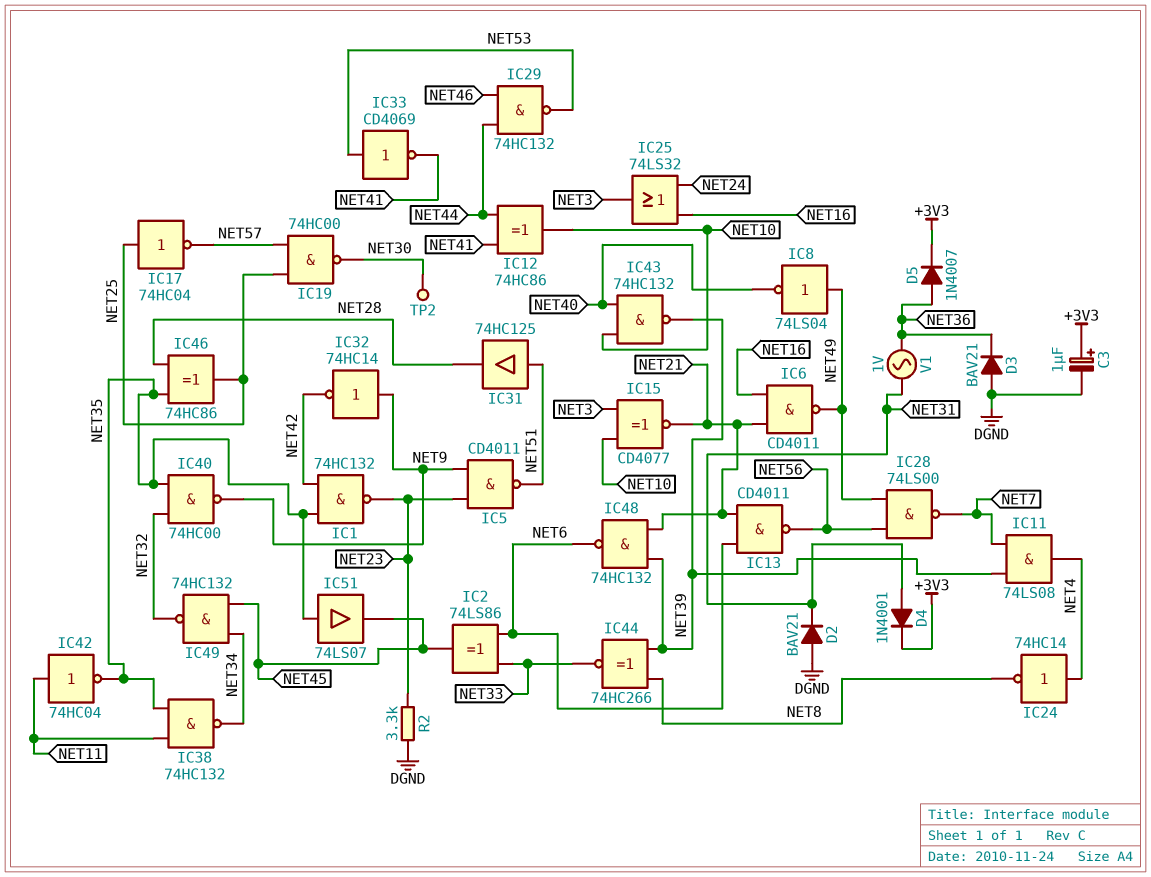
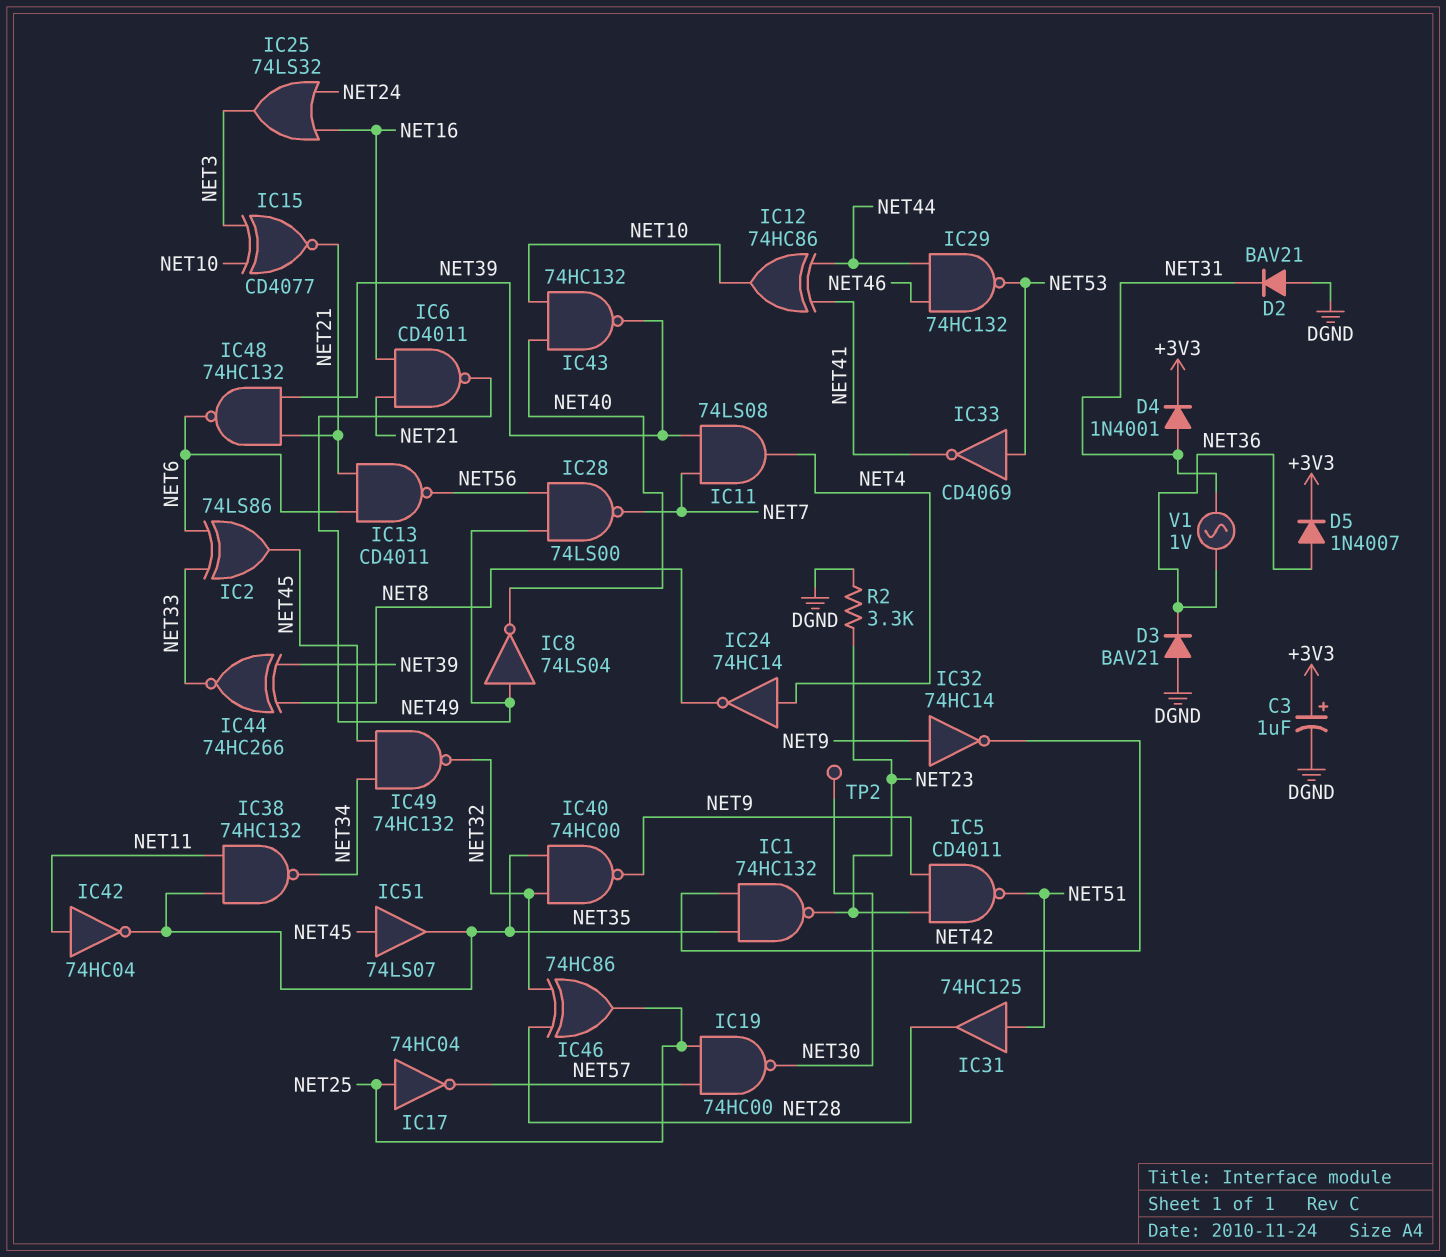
IC46: XOR 74HC86 (in NET28, in NET35, out NET25) -> XOR 74HC86 (in NET28, in NET32, out NET25)
IC51: buffer 74LS07 (in NET35, out NET45) -> buffer 74LS07 (in NET45, out NET35)

